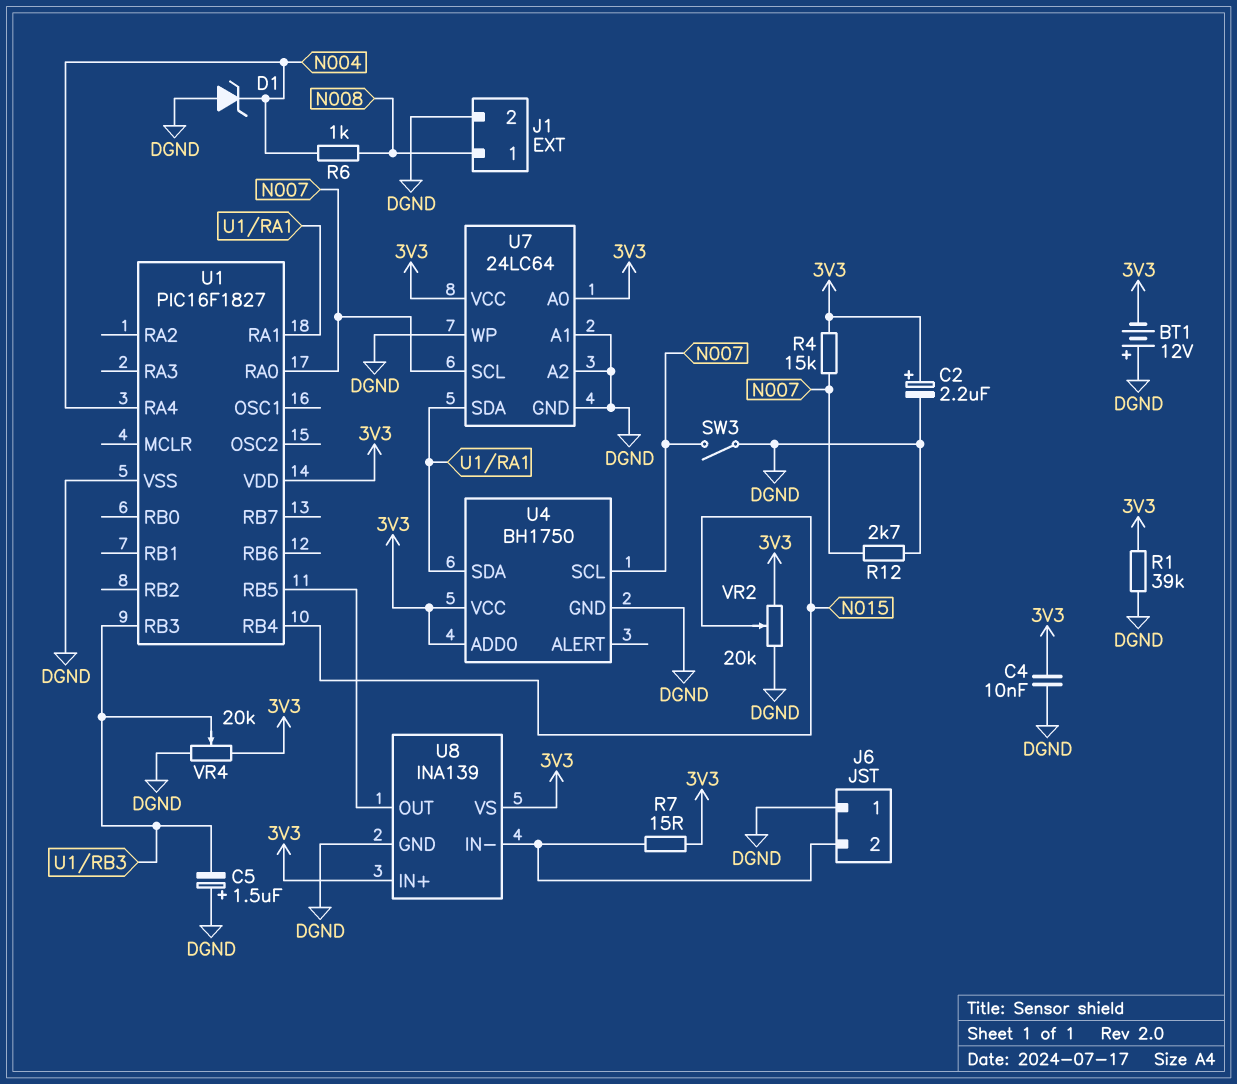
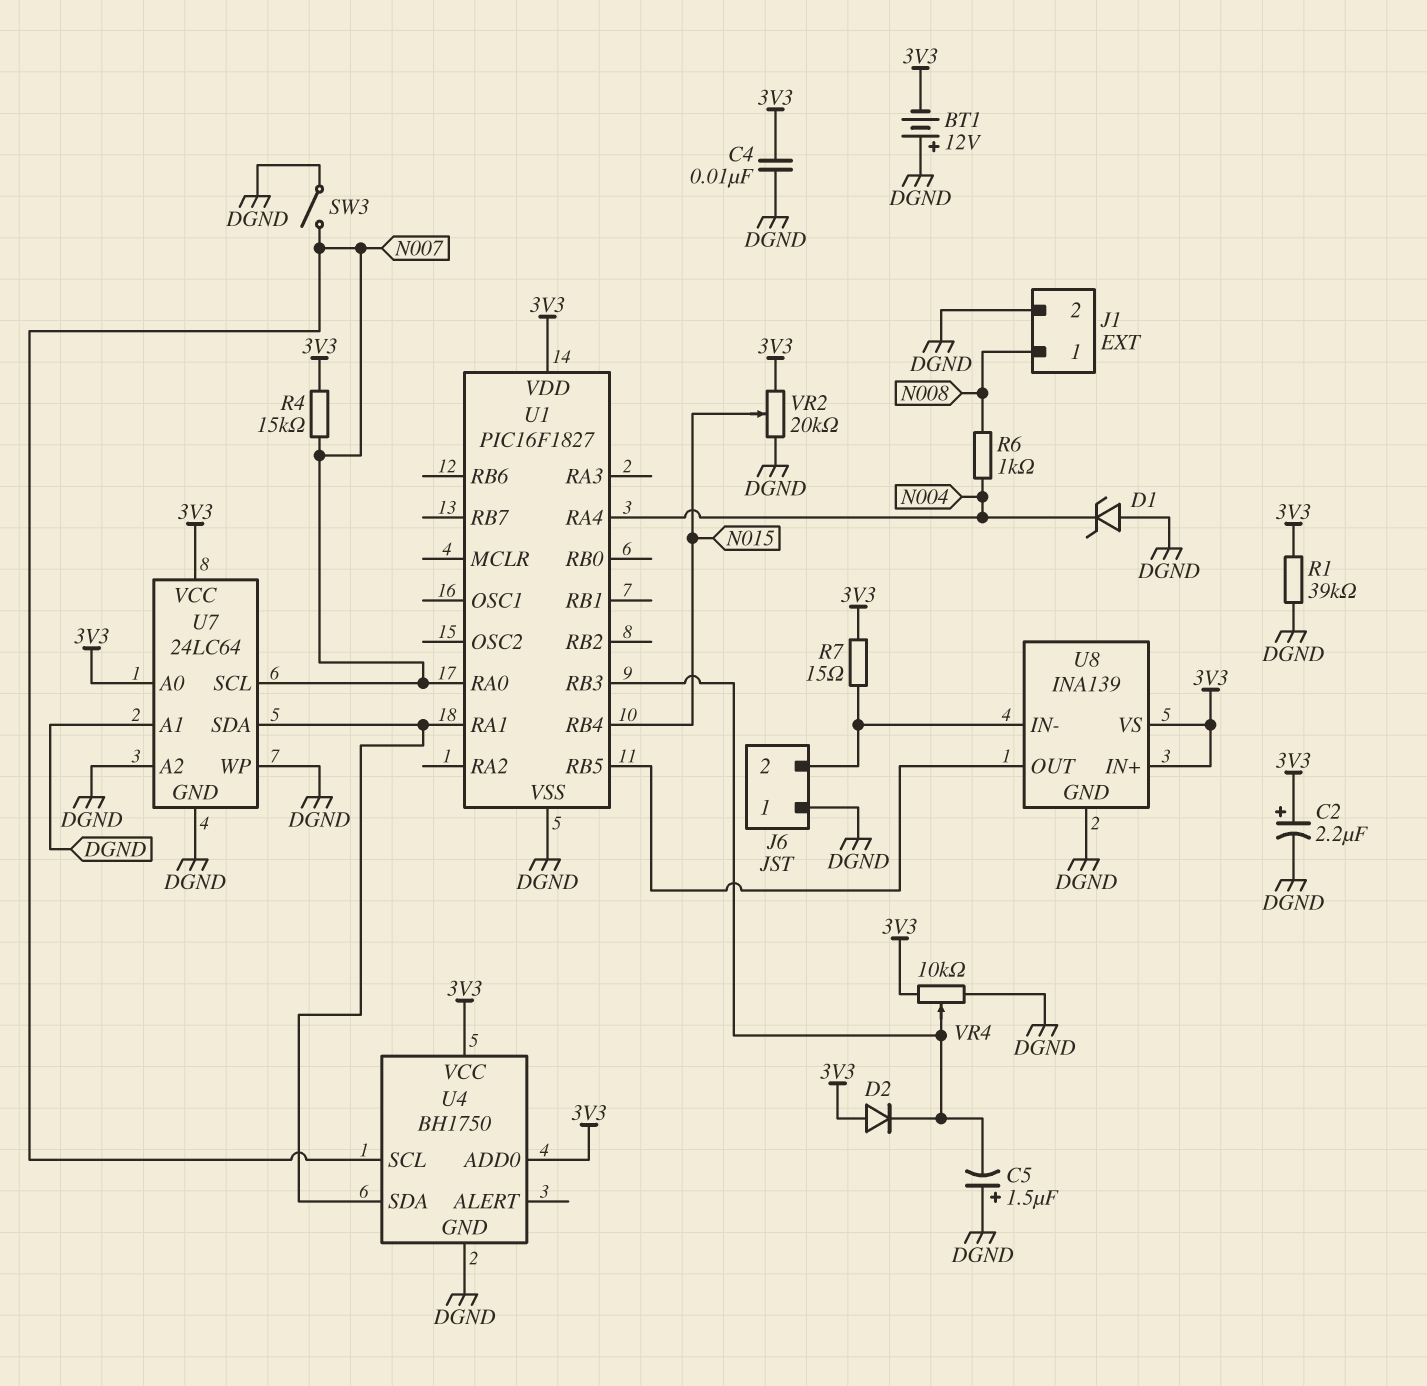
D2: none -> diode (A 3V3, K U1/RB3)
R12: 2.7k (DGND, N007) -> none
VR4: 20k (3V3, DGND, wiper U1/RB3) -> 10k (3V3, DGND, wiper U1/RB3)

